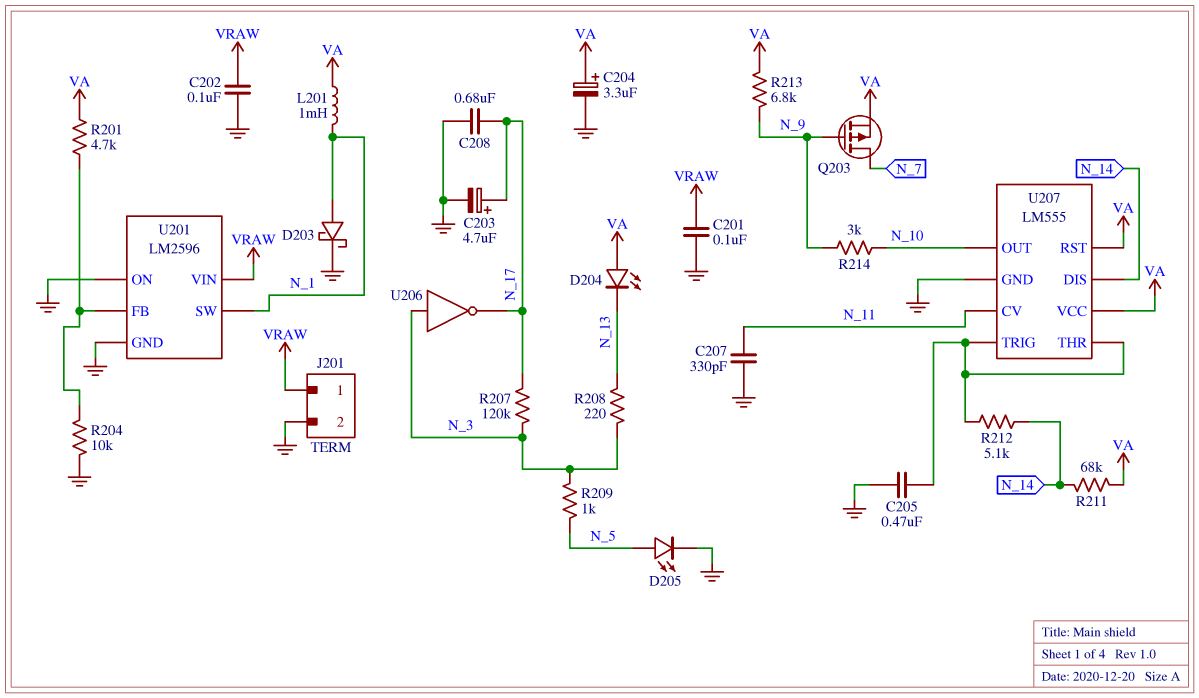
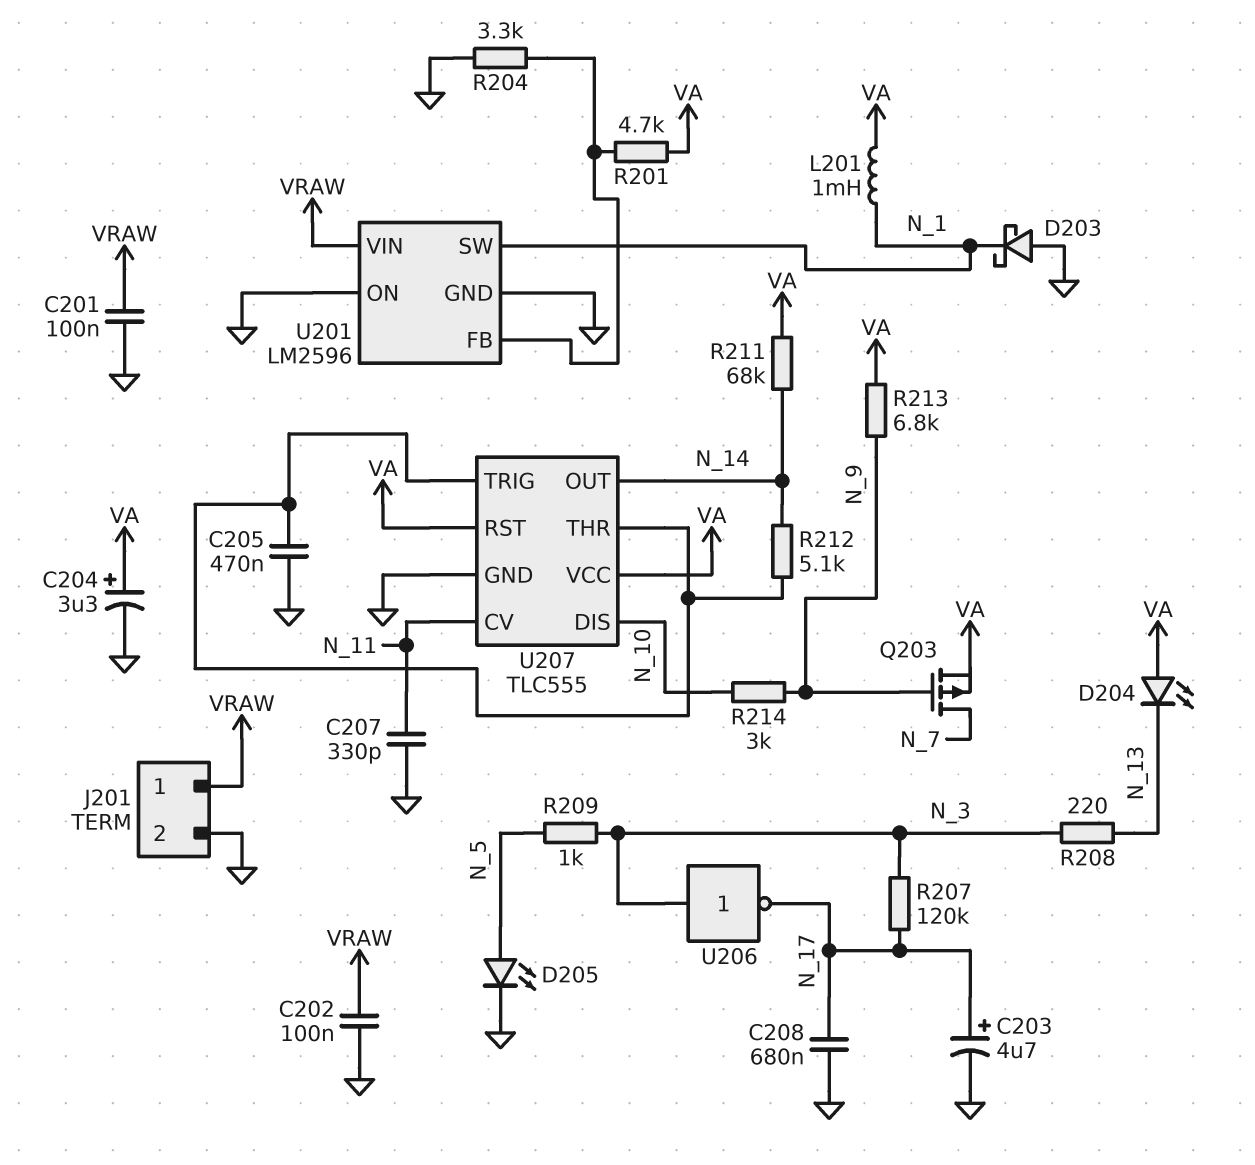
D203: schottky (A N_1, K GND) -> schottky (A GND, K N_1)
R204: 10k (GND, U201/FB) -> 3.3k (GND, U201/FB)
U207: LM555 -> TLC555
U207 pin DIS: N_14 -> N_10
U207 pin OUT: N_10 -> N_14

